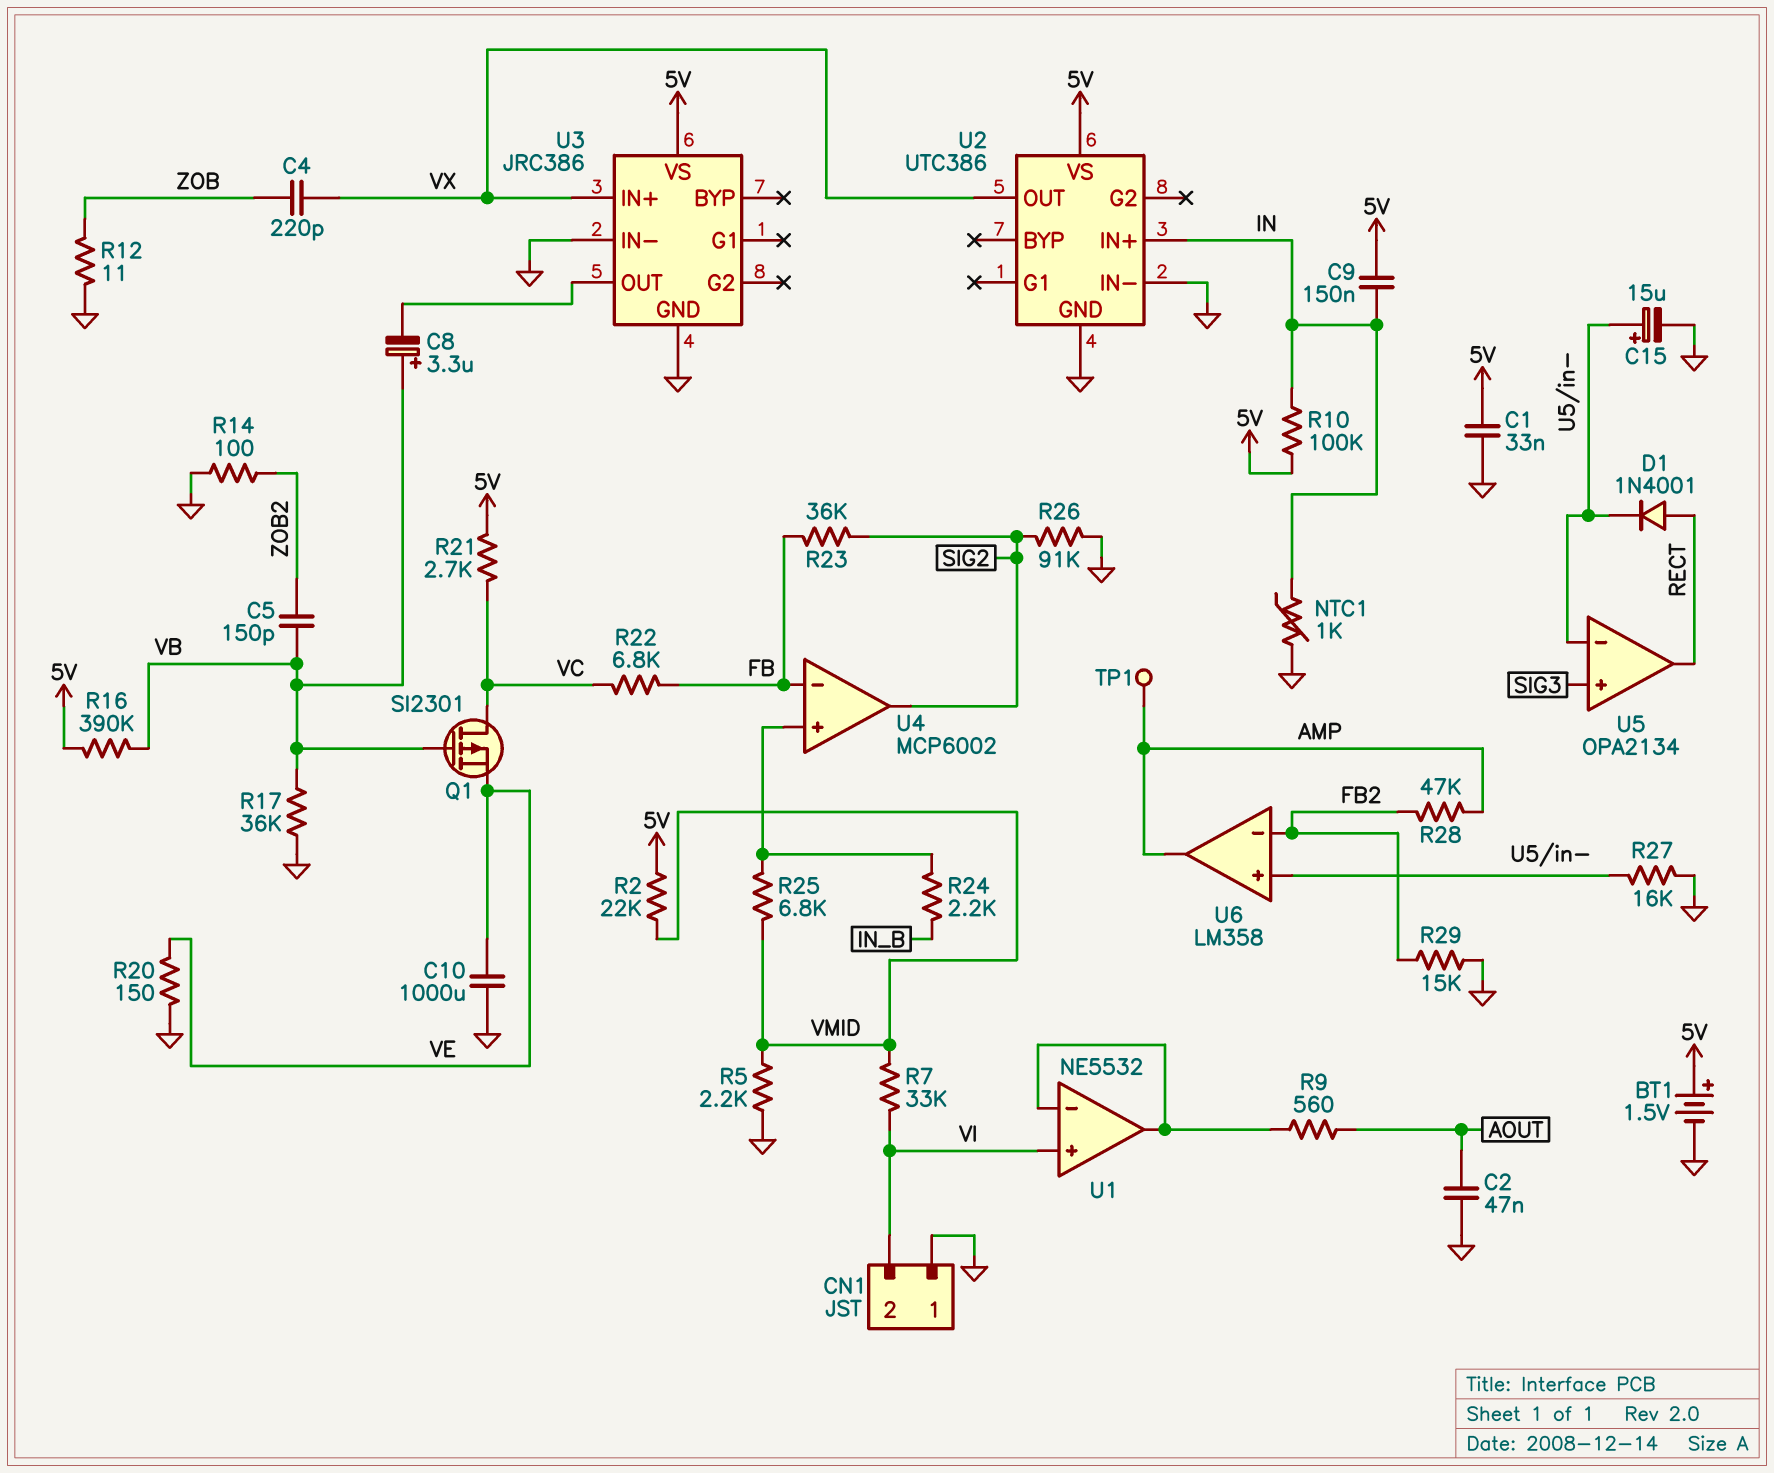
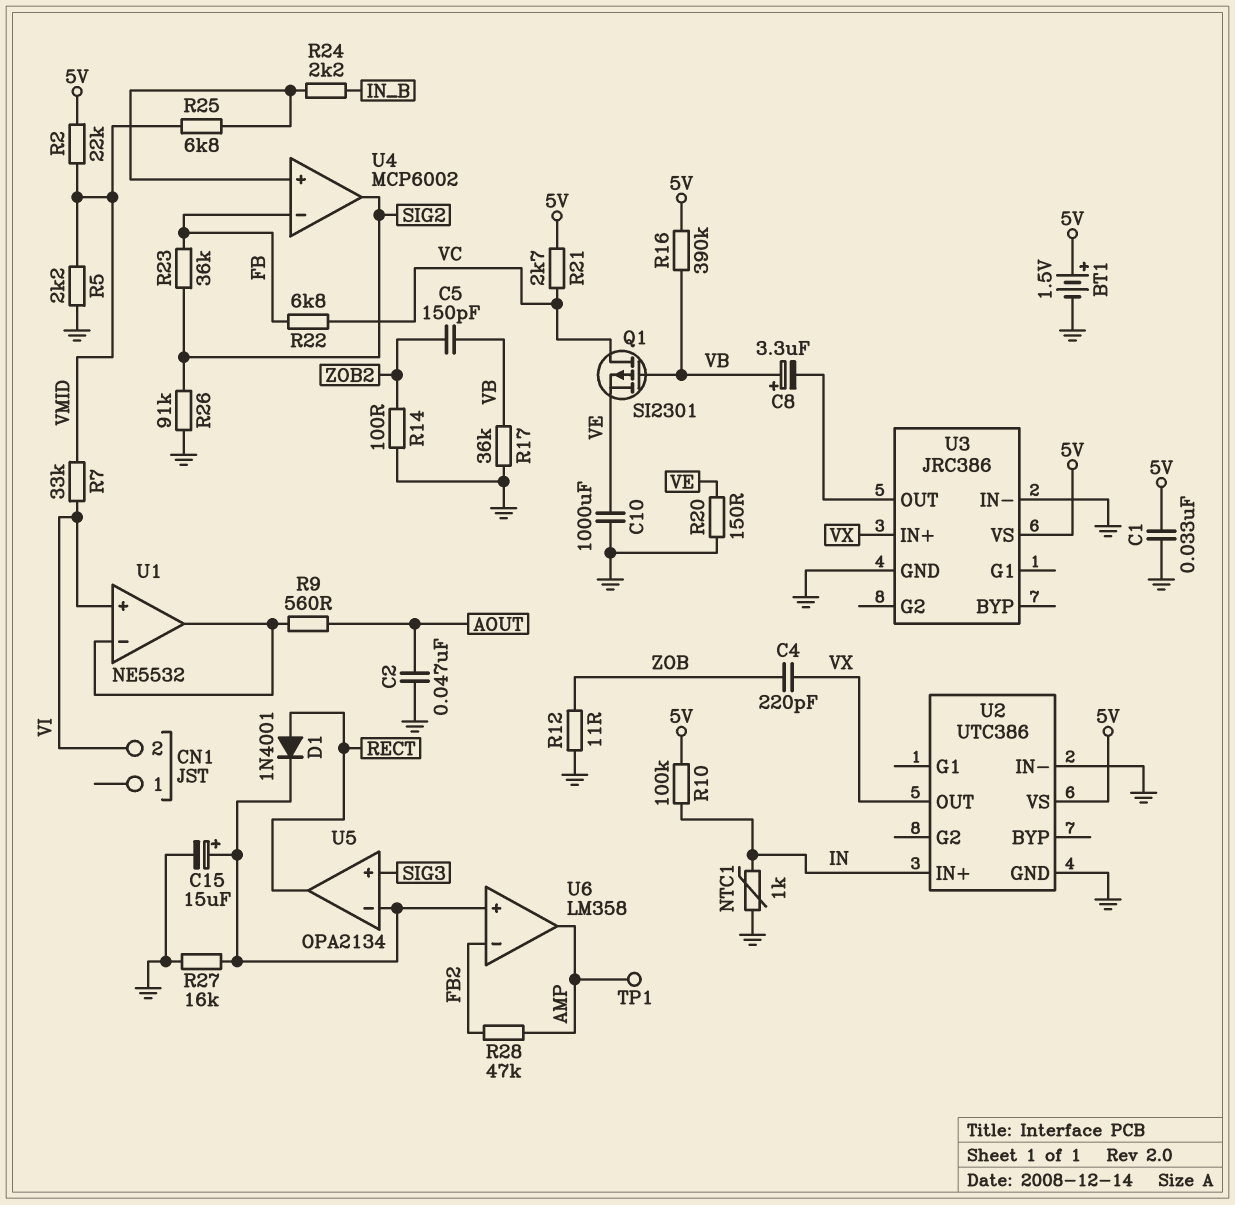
C9: 150nF (5V, IN) -> none
CN1 pin 1: GND -> none
R29: 15k (FB2, GND) -> none

